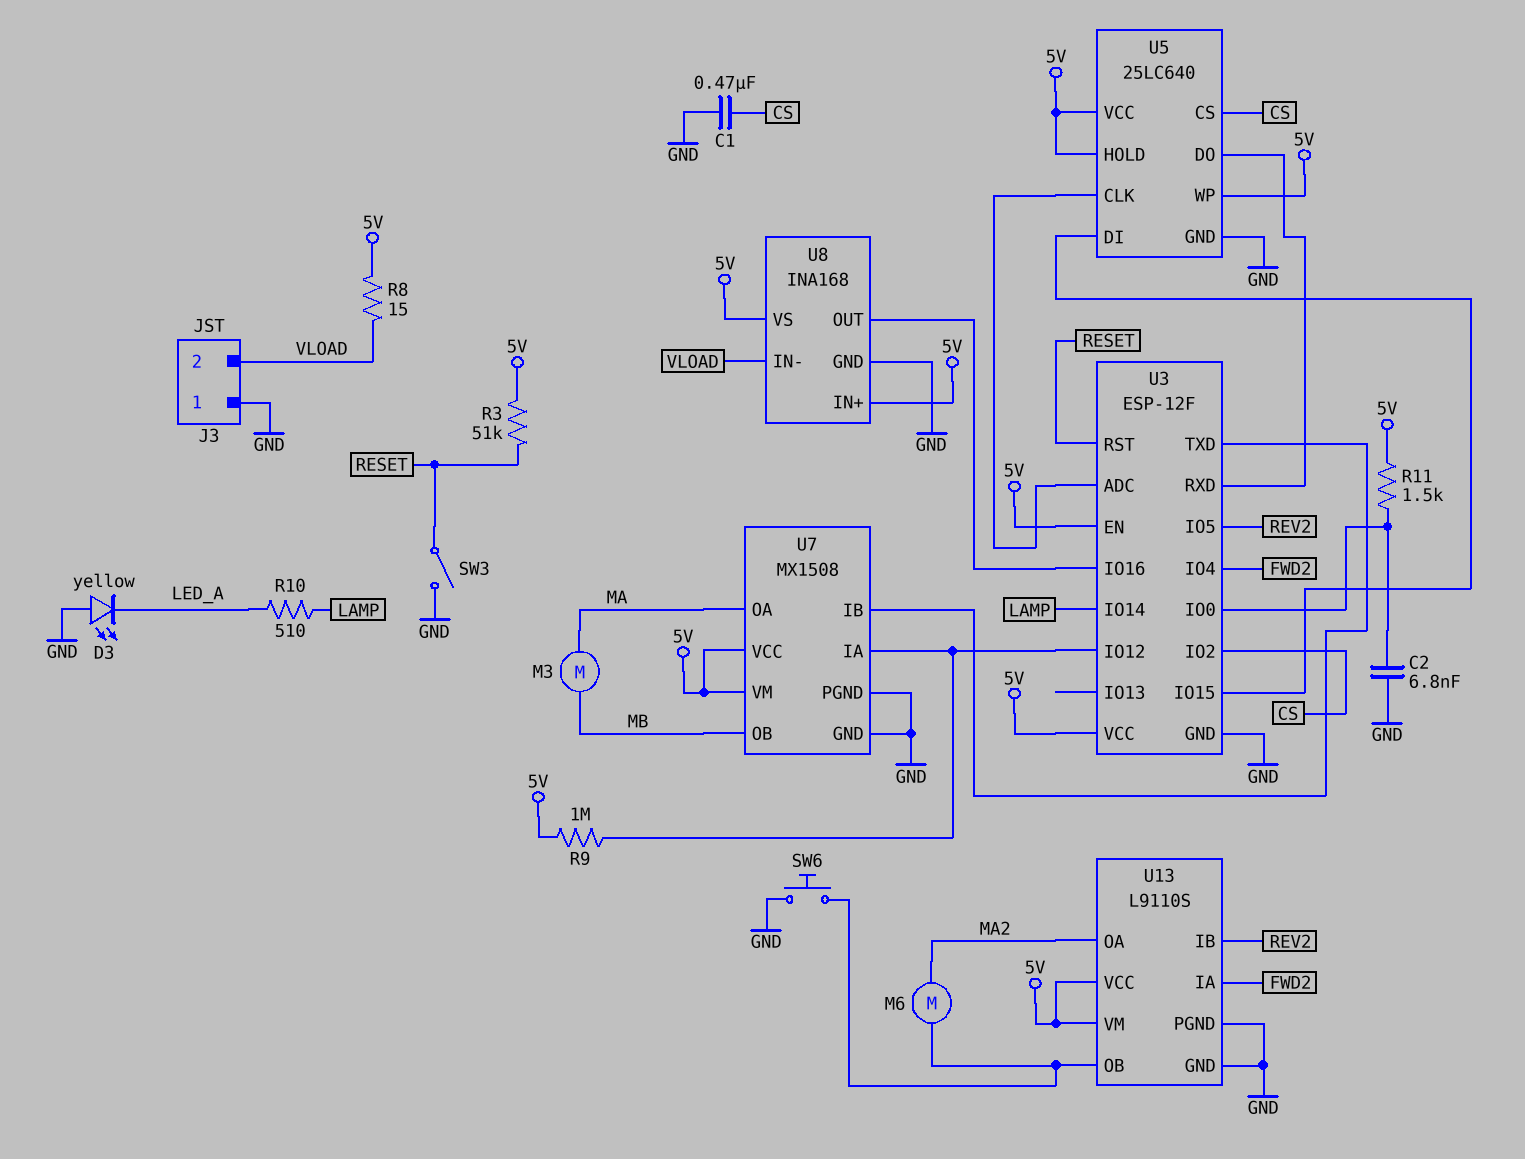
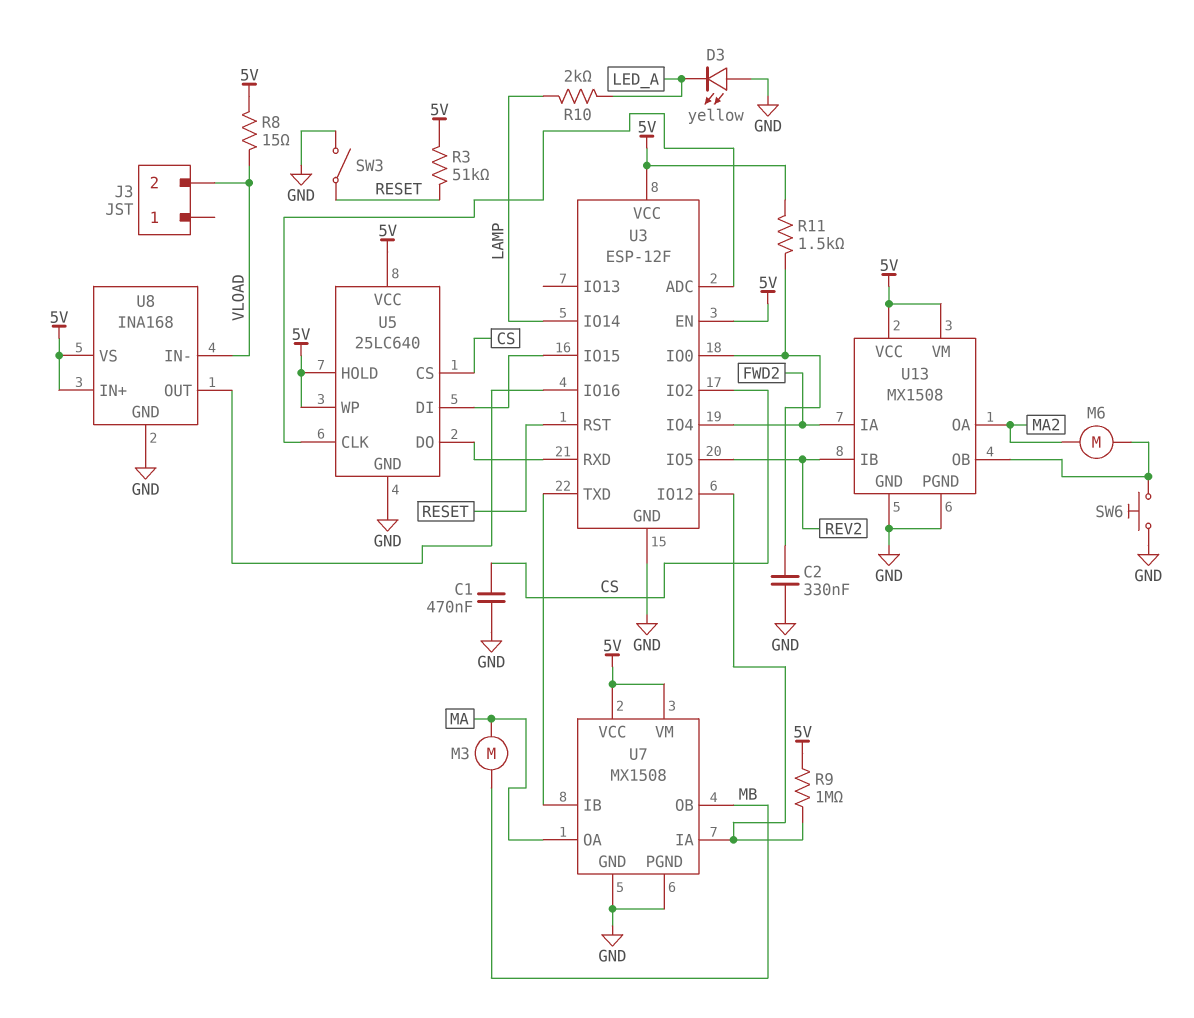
C2: 6.8nF (GND, U3/IO0) -> 330nF (GND, U3/IO0)
J3 pin 1: GND -> none
R10: 510 (LAMP, LED_A) -> 2k (LAMP, LED_A)
U13: L9110S -> MX1508

